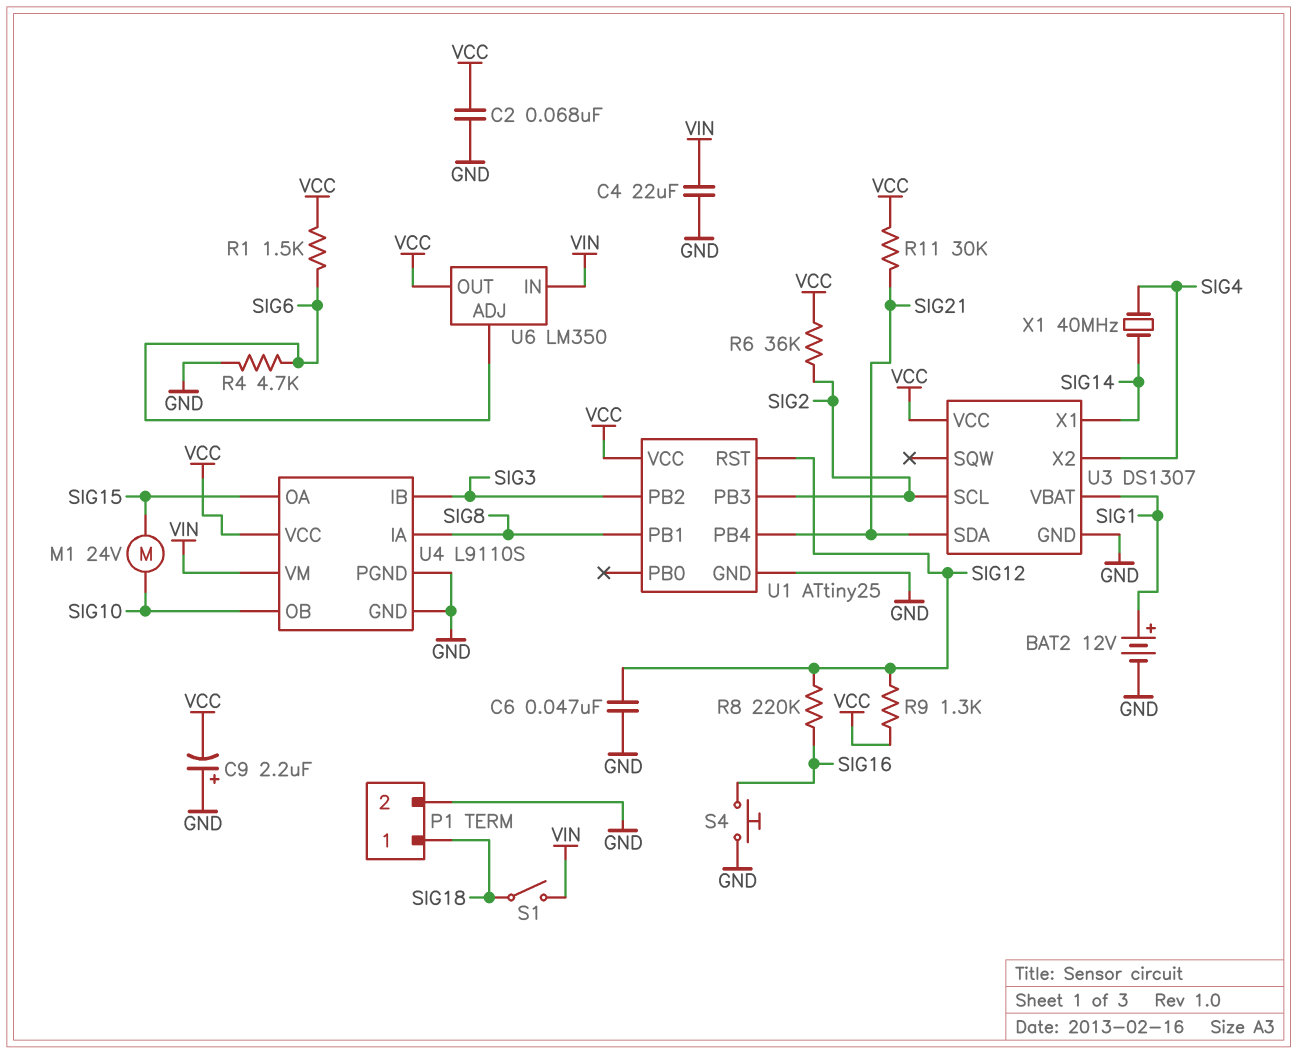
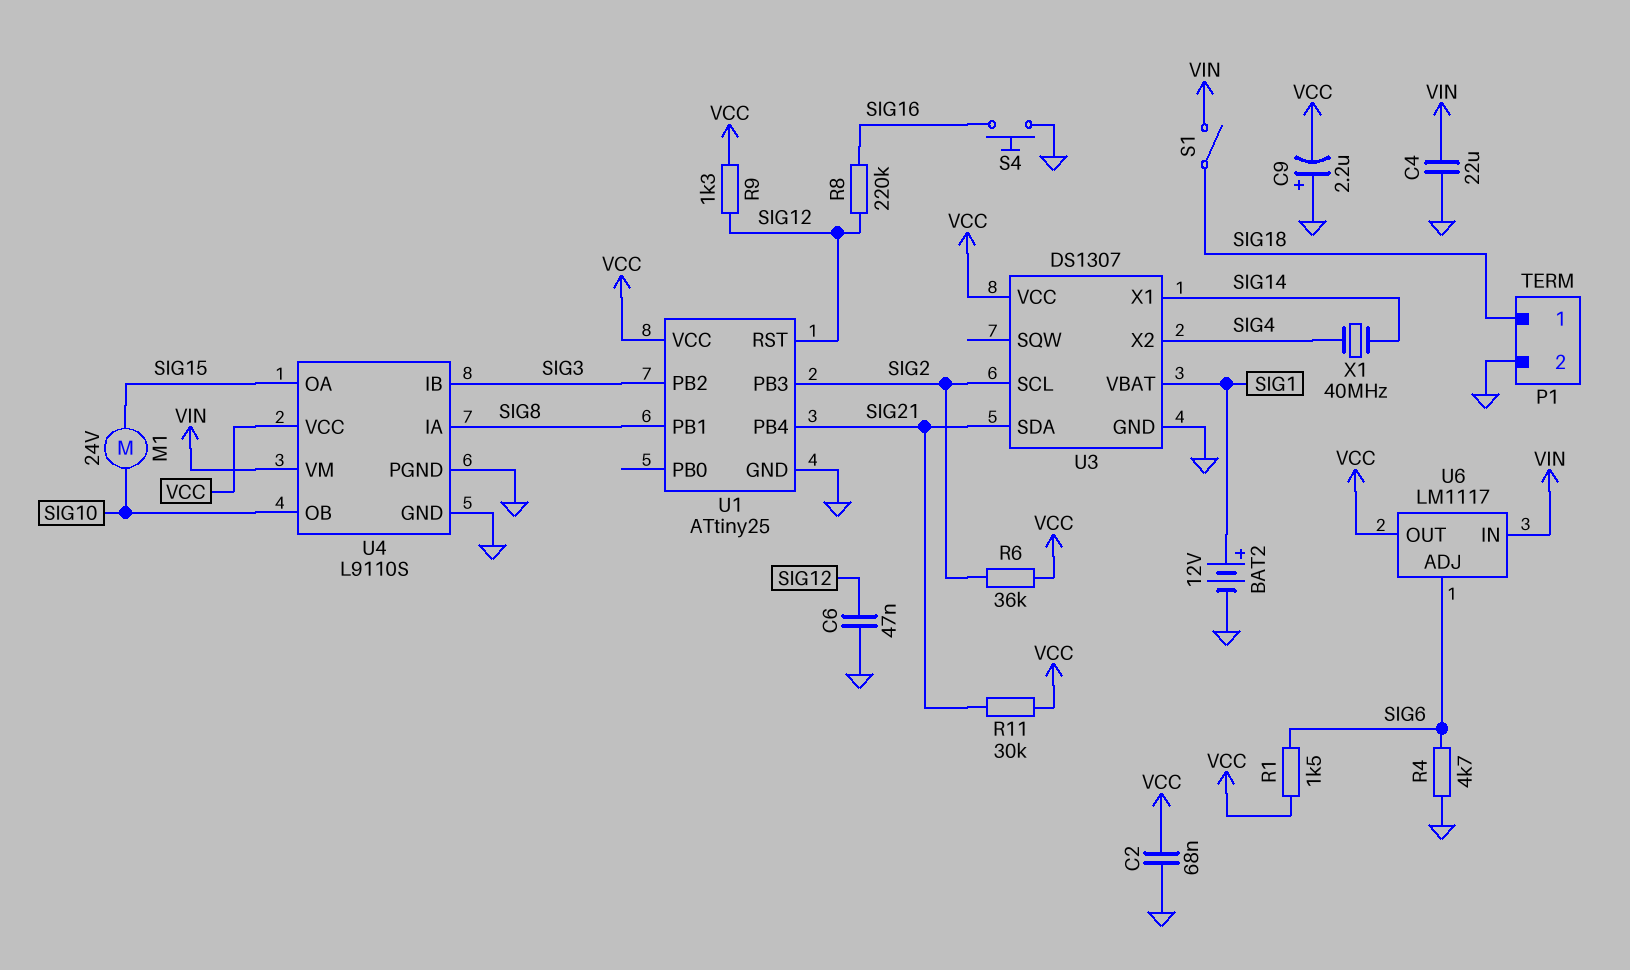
U6: LM350 -> LM1117

